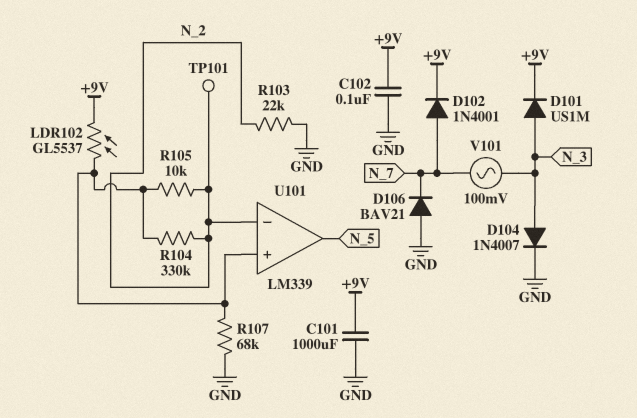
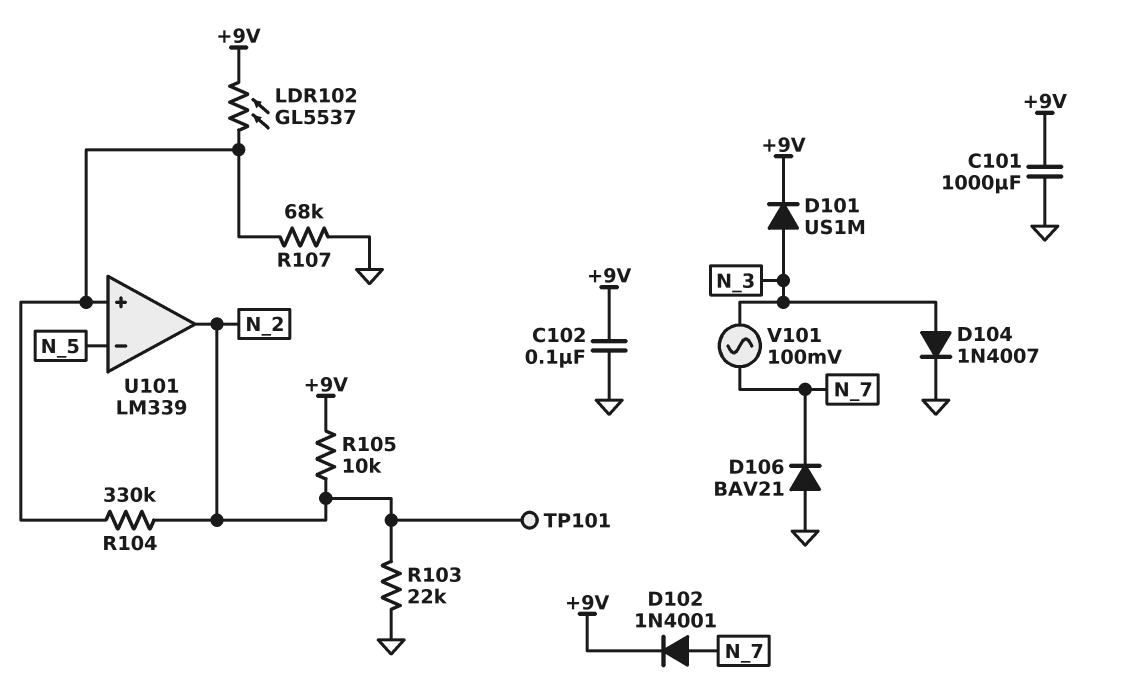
R105: 10k (N_2, U101/in+) -> 10k (+9V, N_2)
U101 pin in-: N_2 -> N_5
U101 pin out: N_5 -> N_2

